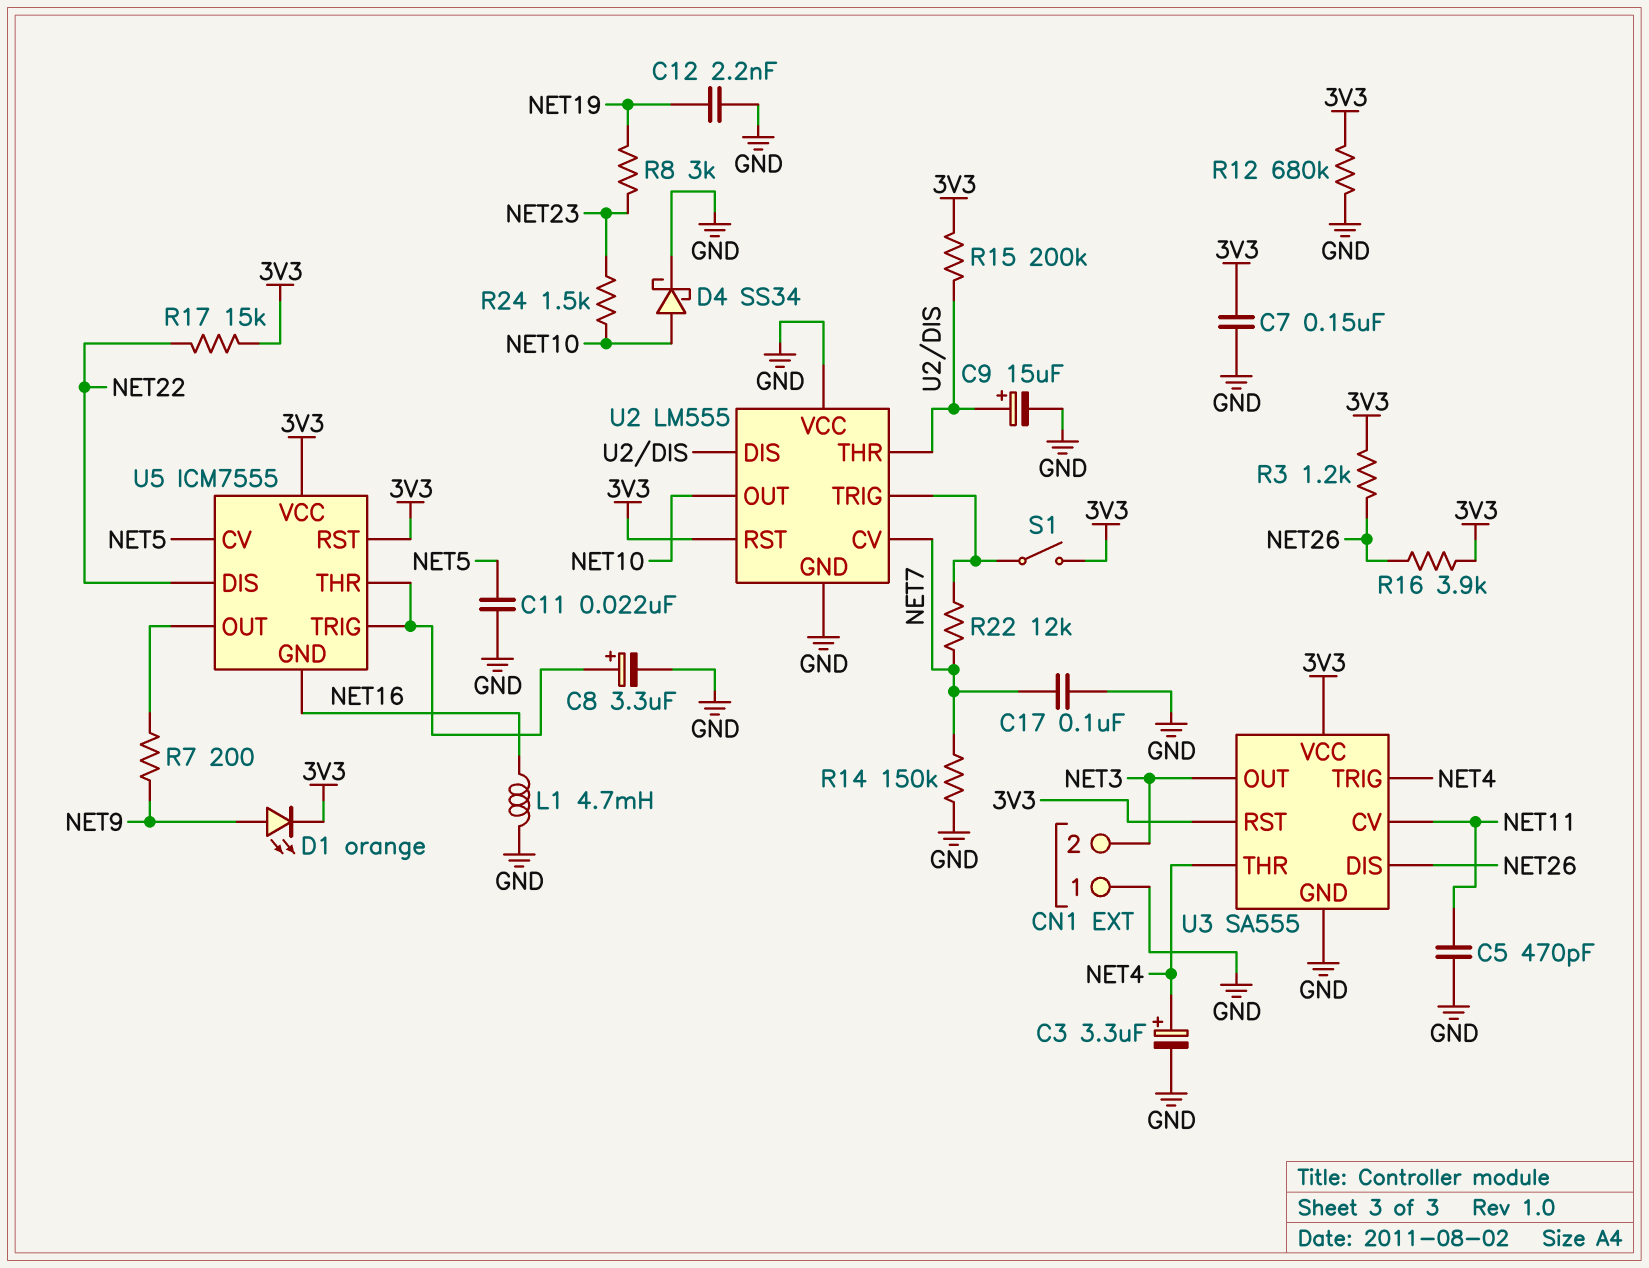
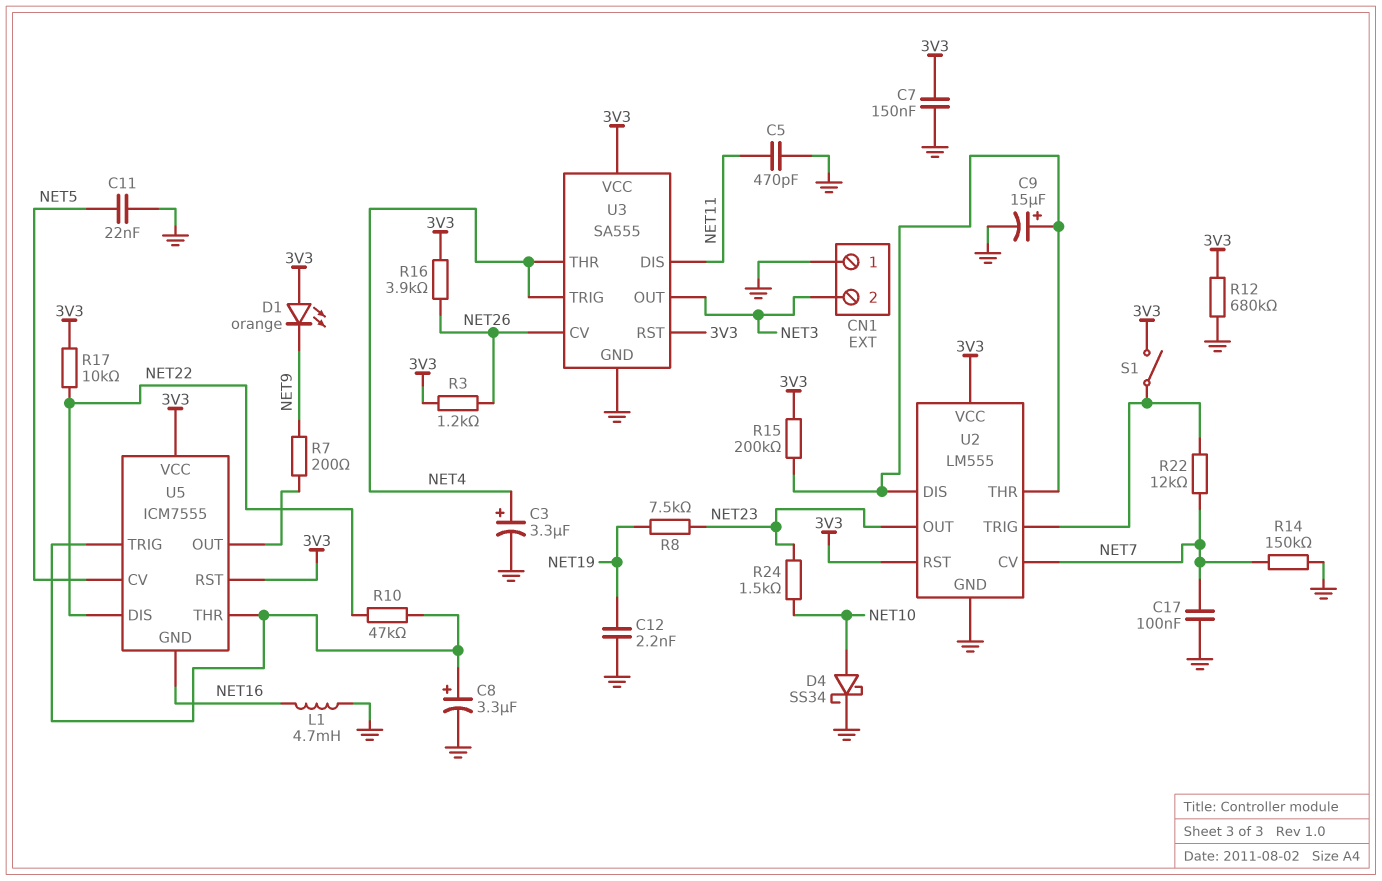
D1: LED orange (A NET9, K 3V3) -> LED orange (A 3V3, K NET9)
R8: 3k (NET19, NET23) -> 7.5k (NET19, NET23)
R10: none -> 47k (NET22, U5/THR)
R17: 15k (3V3, NET22) -> 10k (3V3, NET22)
U2 pin OUT: NET10 -> NET23
U2 pin VCC: GND -> 3V3
U3 pin CV: NET11 -> NET26
U3 pin DIS: NET26 -> NET11

